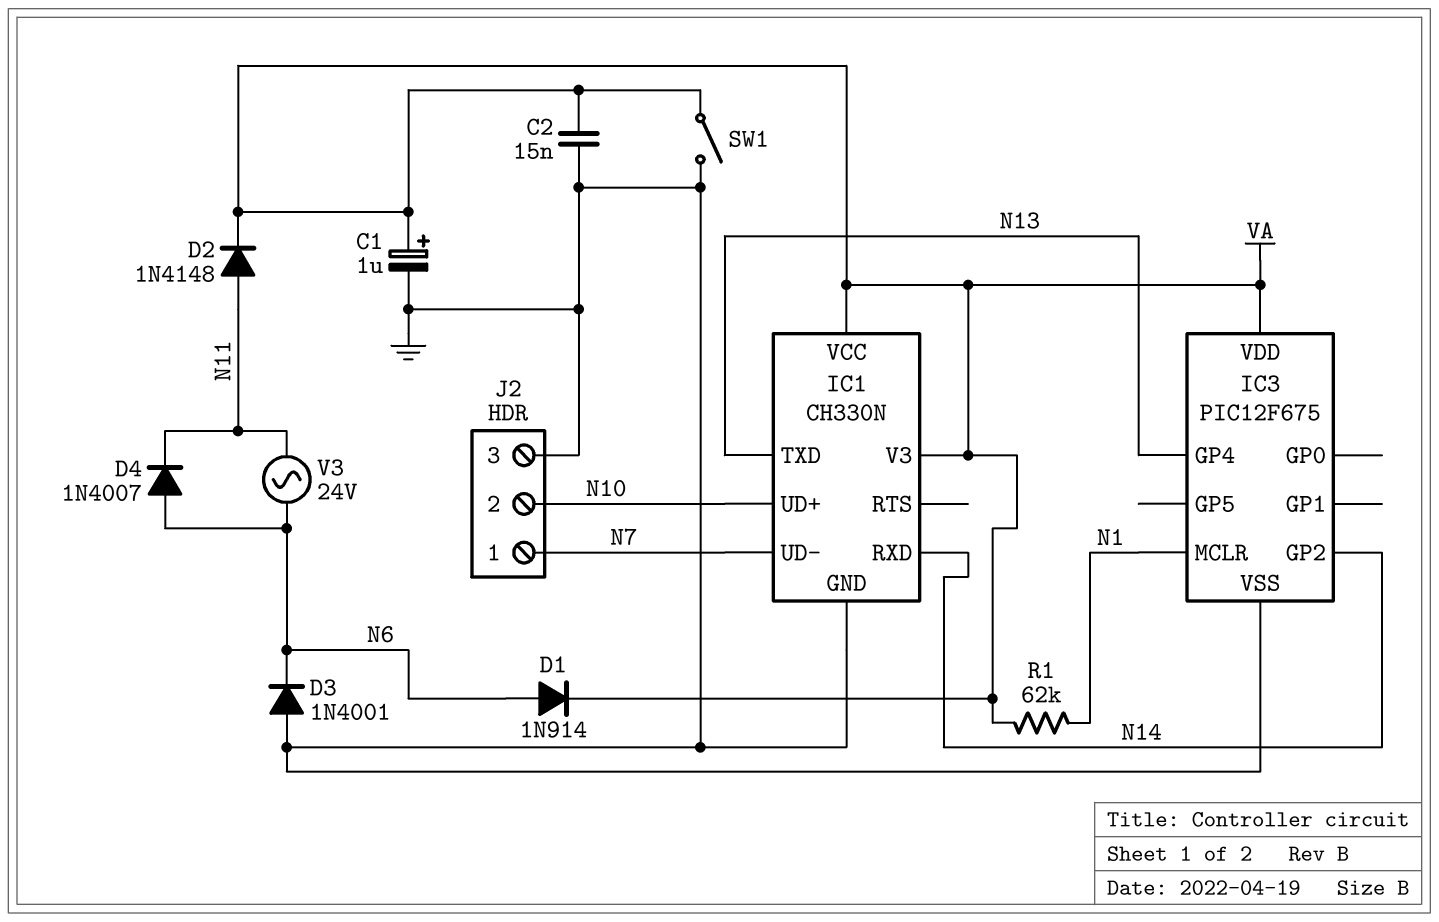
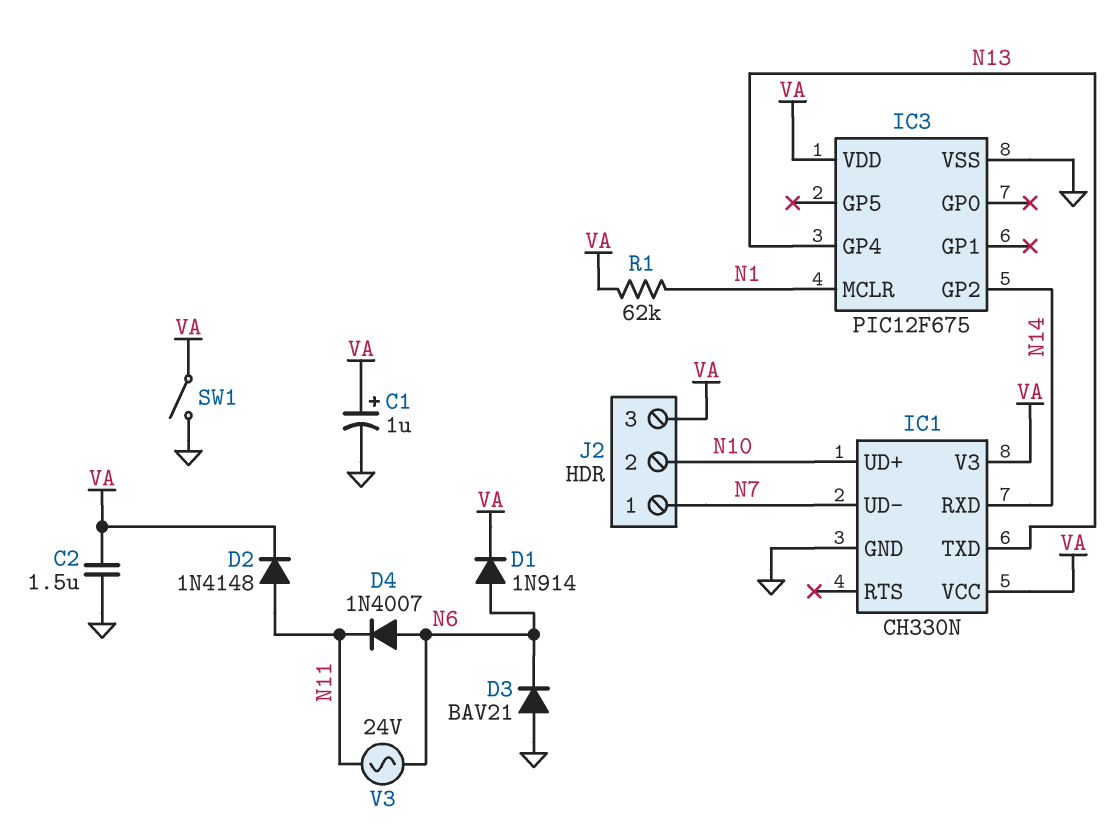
C2: 15nF (GND, VA) -> 1.5uF (GND, VA)
D3: diode 1N4001 (A GND, K N6) -> diode BAV21 (A GND, K N6)
J2 pin 3: GND -> VA

